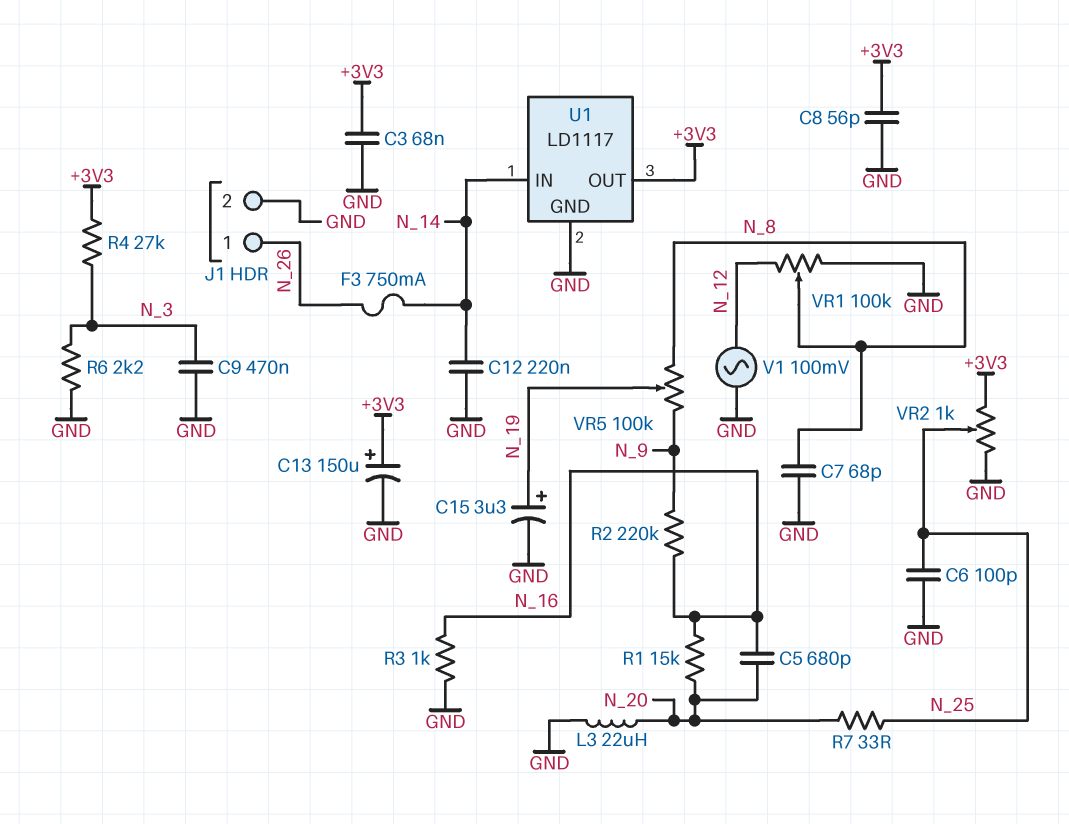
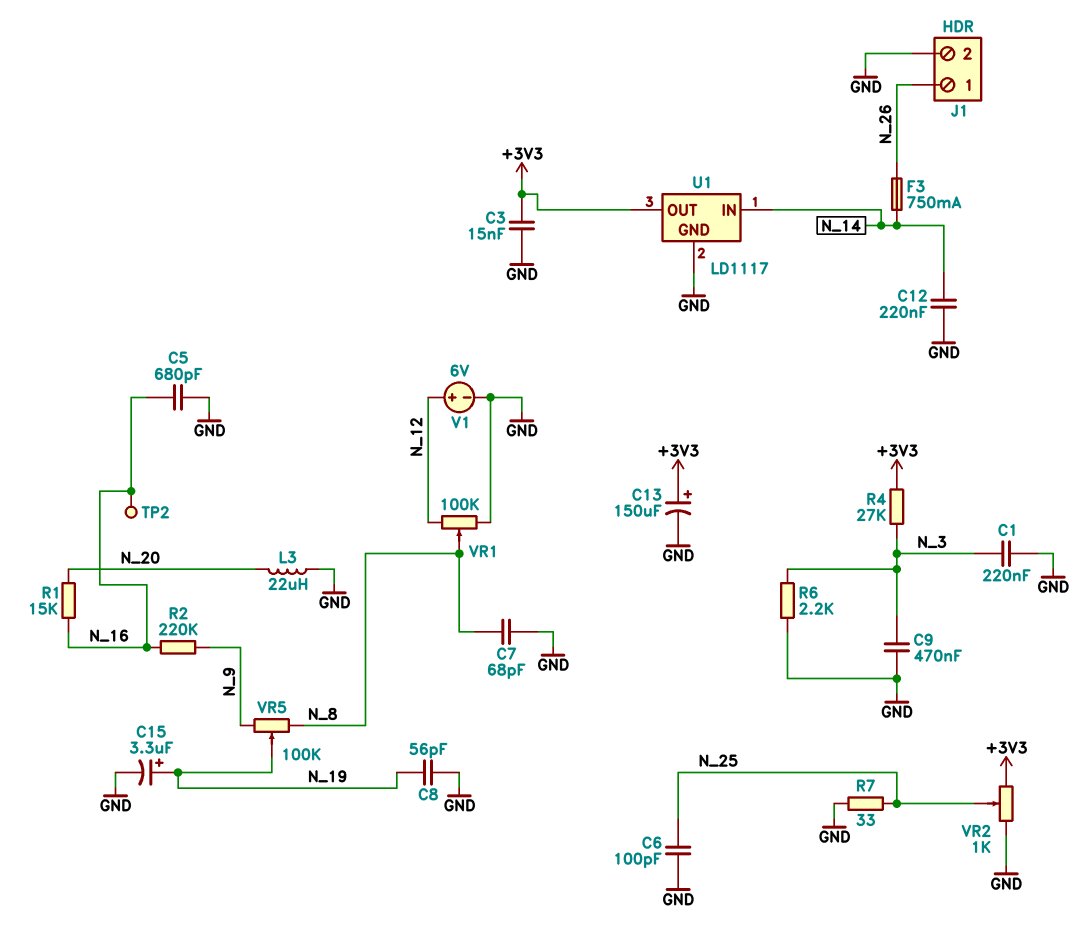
C1: none -> 220nF (GND, N_3)
C3: 68nF (+3V3, GND) -> 15nF (+3V3, GND)
C5: 680pF (N_16, N_20) -> 680pF (GND, N_16)
C8: 56pF (+3V3, GND) -> 56pF (GND, N_19)
R3: 1k (GND, N_16) -> none
R7: 33 (N_20, N_25) -> 33 (GND, N_25)
TP2: none -> test point (N_16)
V1: AC 100mV (GND, N_12) -> 6V (plus N_12, minus GND)

